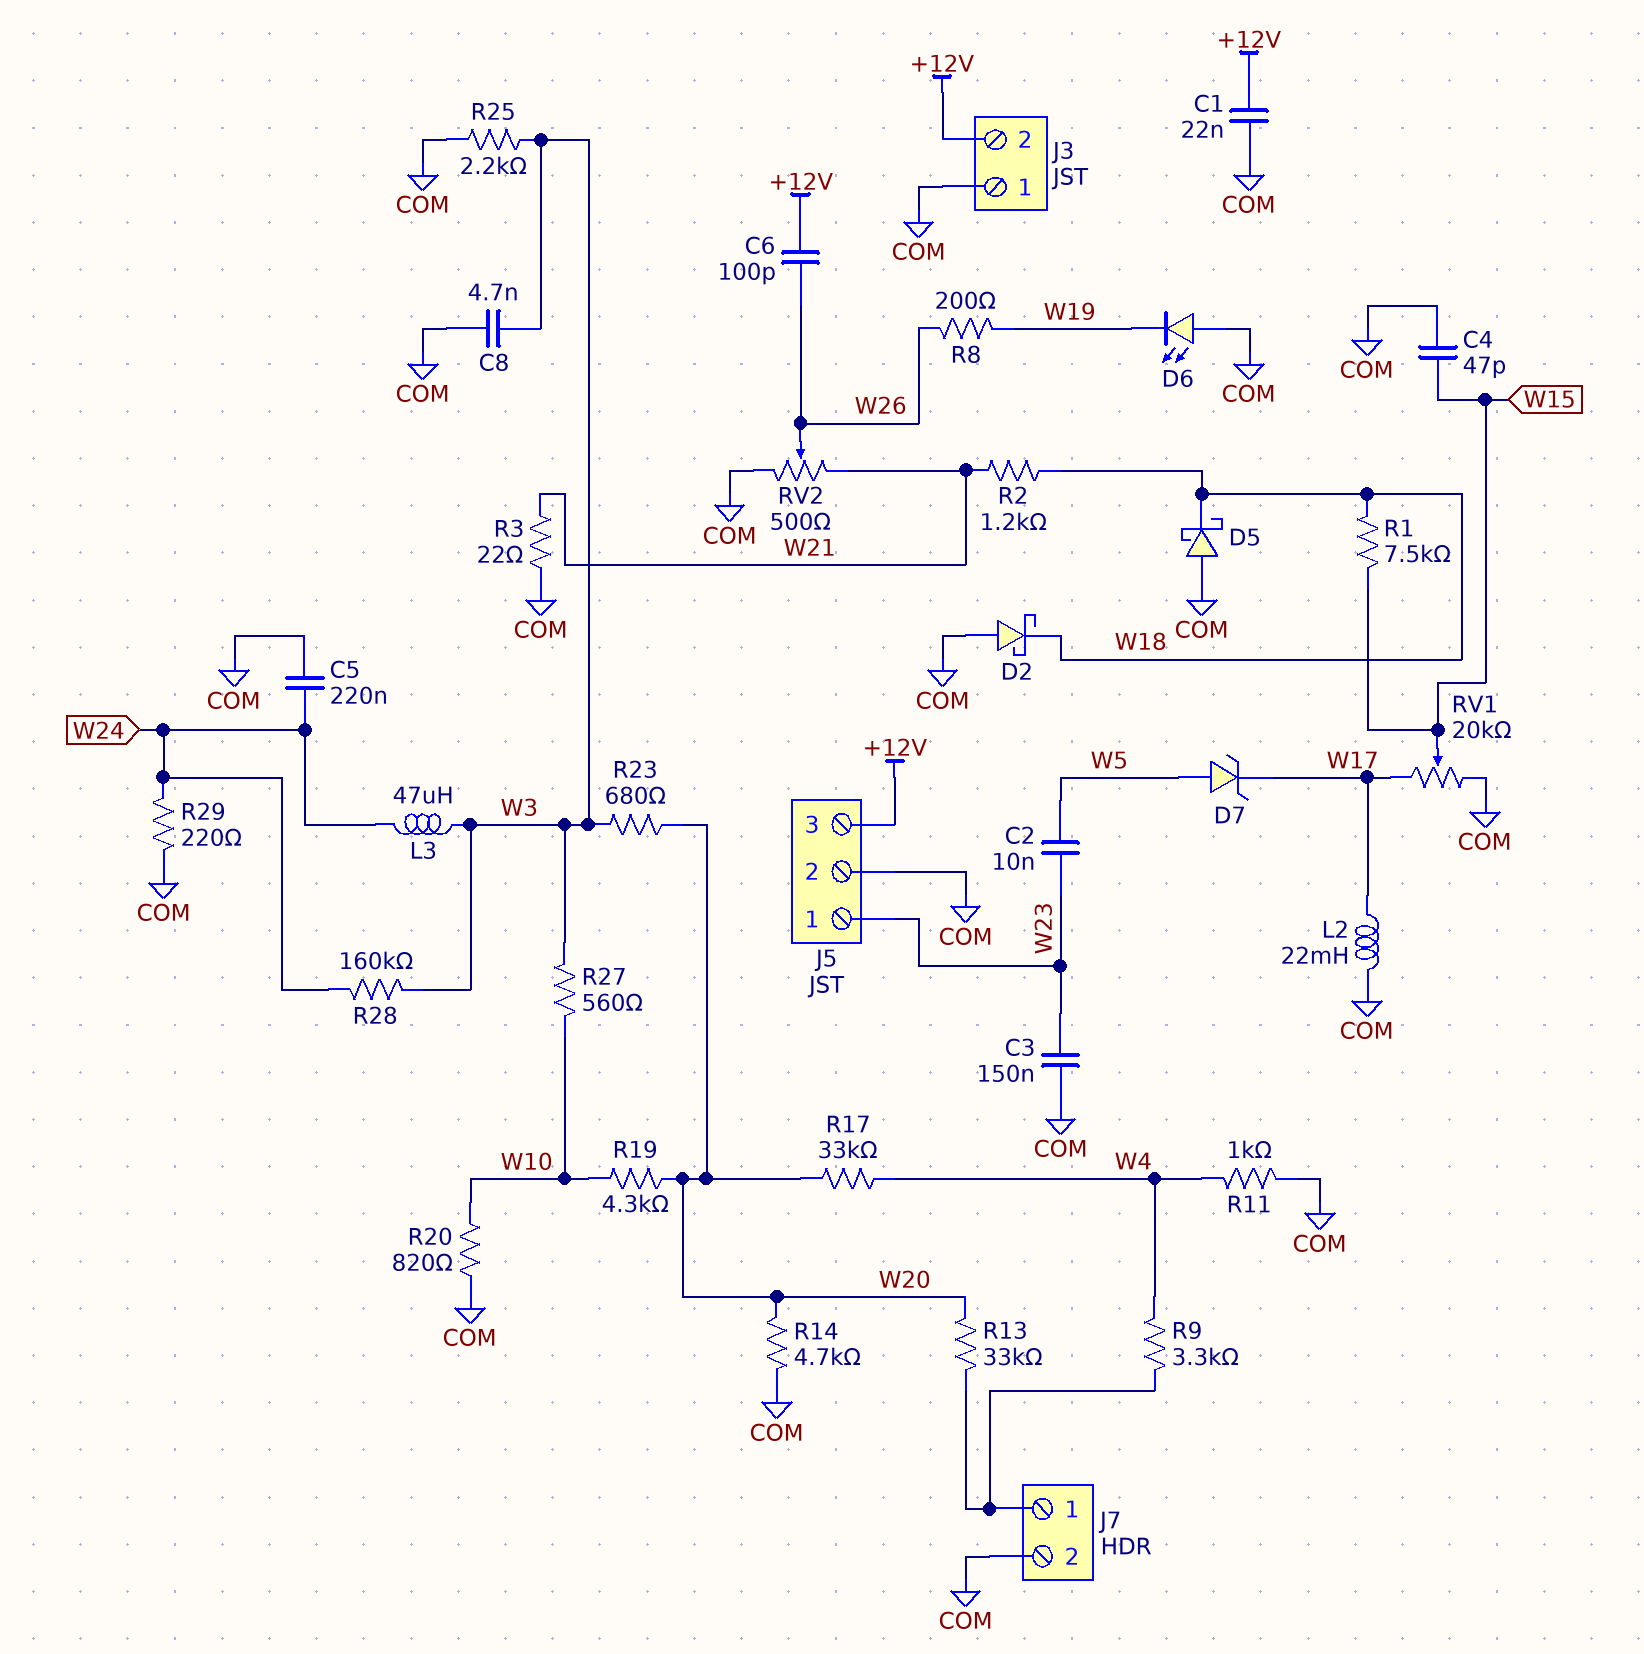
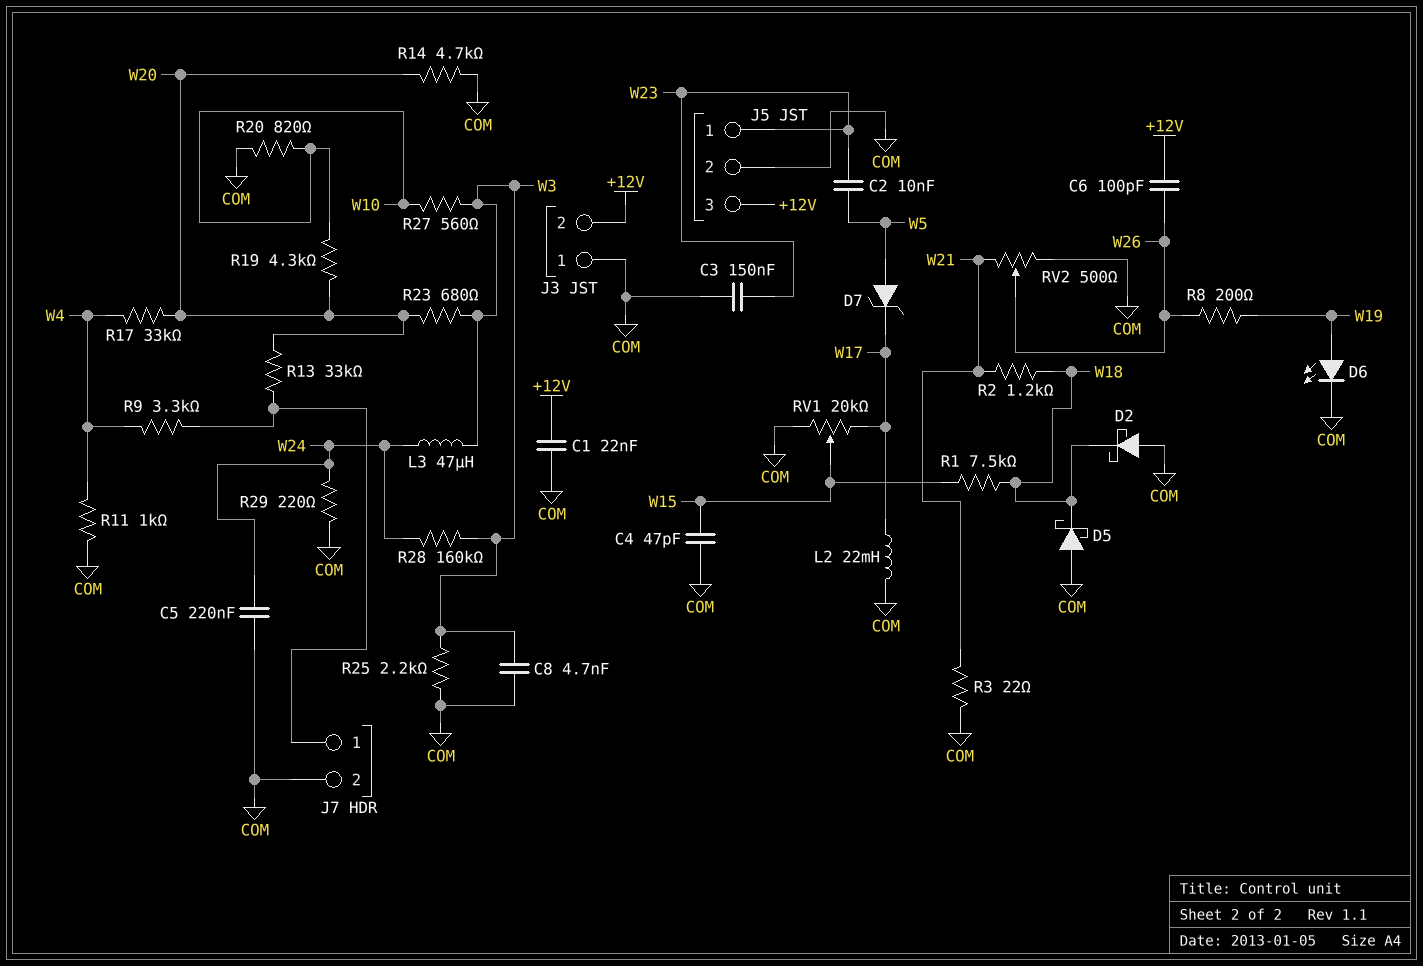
D6: LED (A COM, K W19) -> LED (A W19, K COM)

